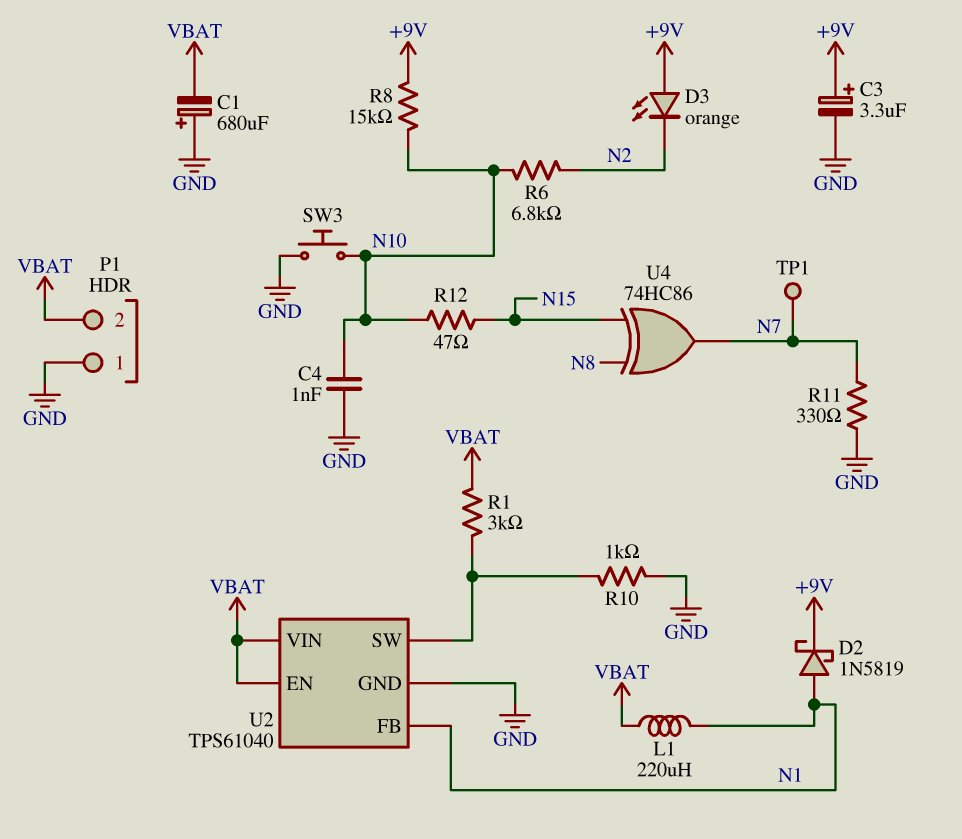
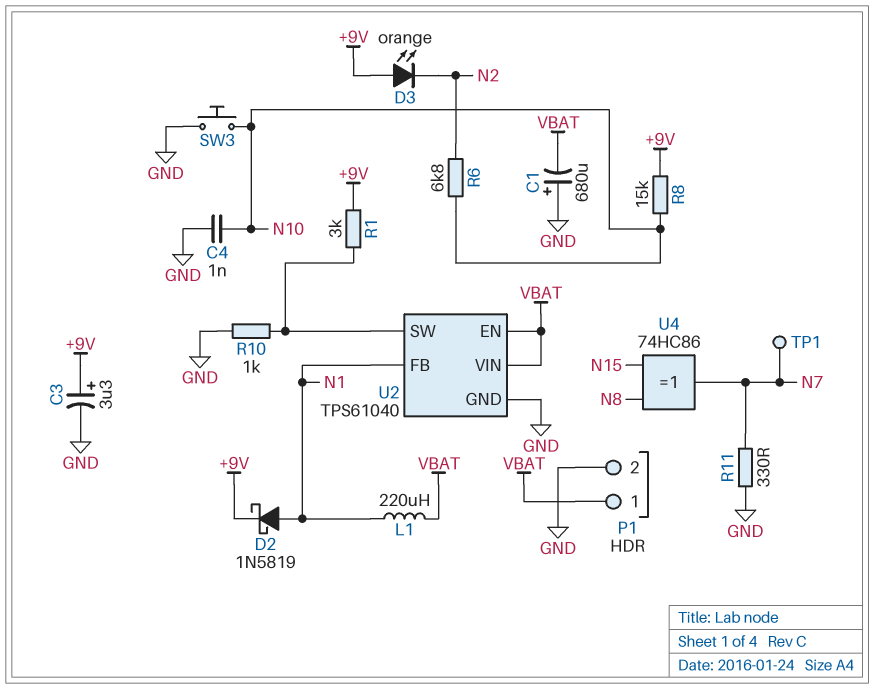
P1 pin 1: GND -> VBAT
P1 pin 2: VBAT -> GND
R1: 3k (U2/SW, VBAT) -> 3k (+9V, U2/SW)
R12: 47 (N10, N15) -> none

